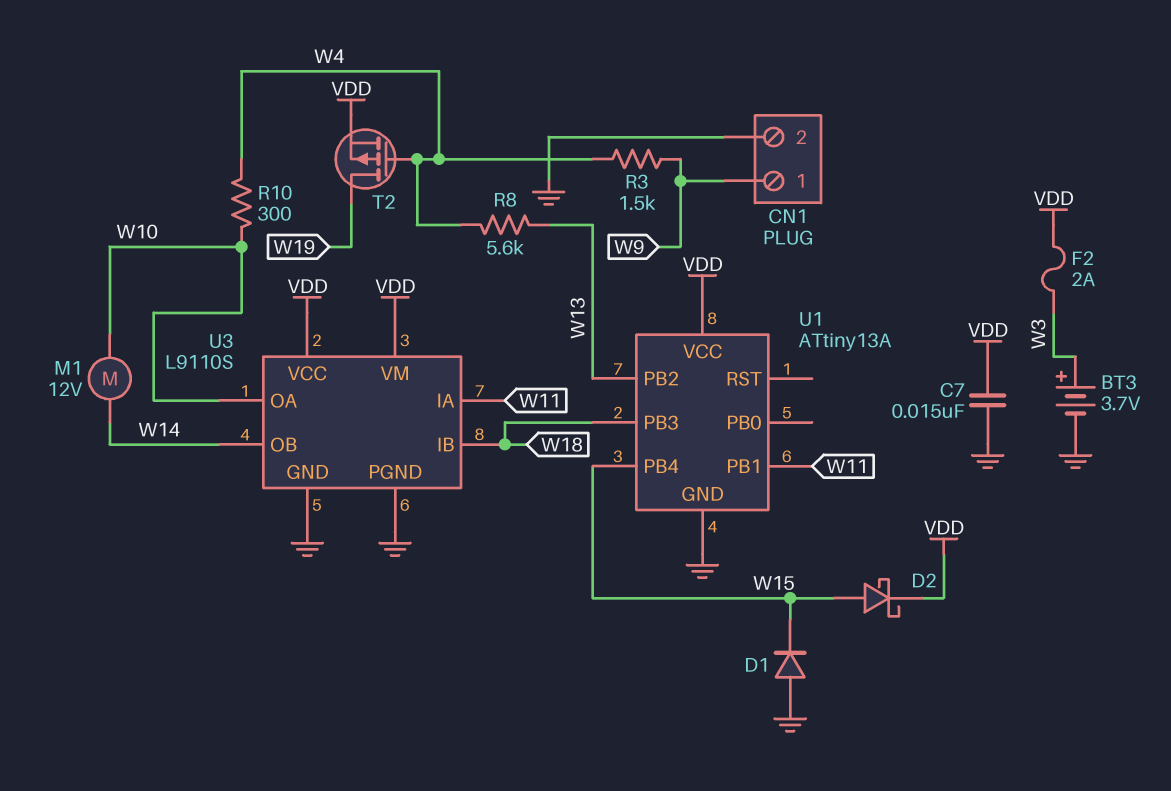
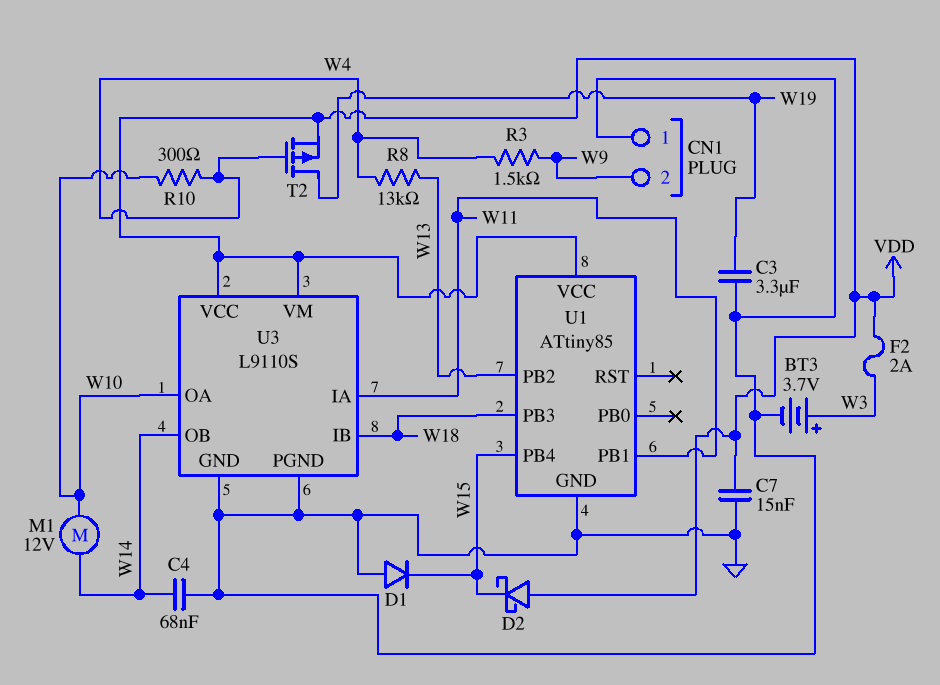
C3: none -> 3.3uF (GND, W19)
C4: none -> 68nF (GND, W14)
CN1 pin 1: W9 -> GND
CN1 pin 2: GND -> W9
D2: schottky (A W15, K VDD) -> schottky (A VDD, K W15)
R8: 5.6k (W4, W13) -> 13k (W4, W13)
U1: ATtiny13A -> ATtiny85

